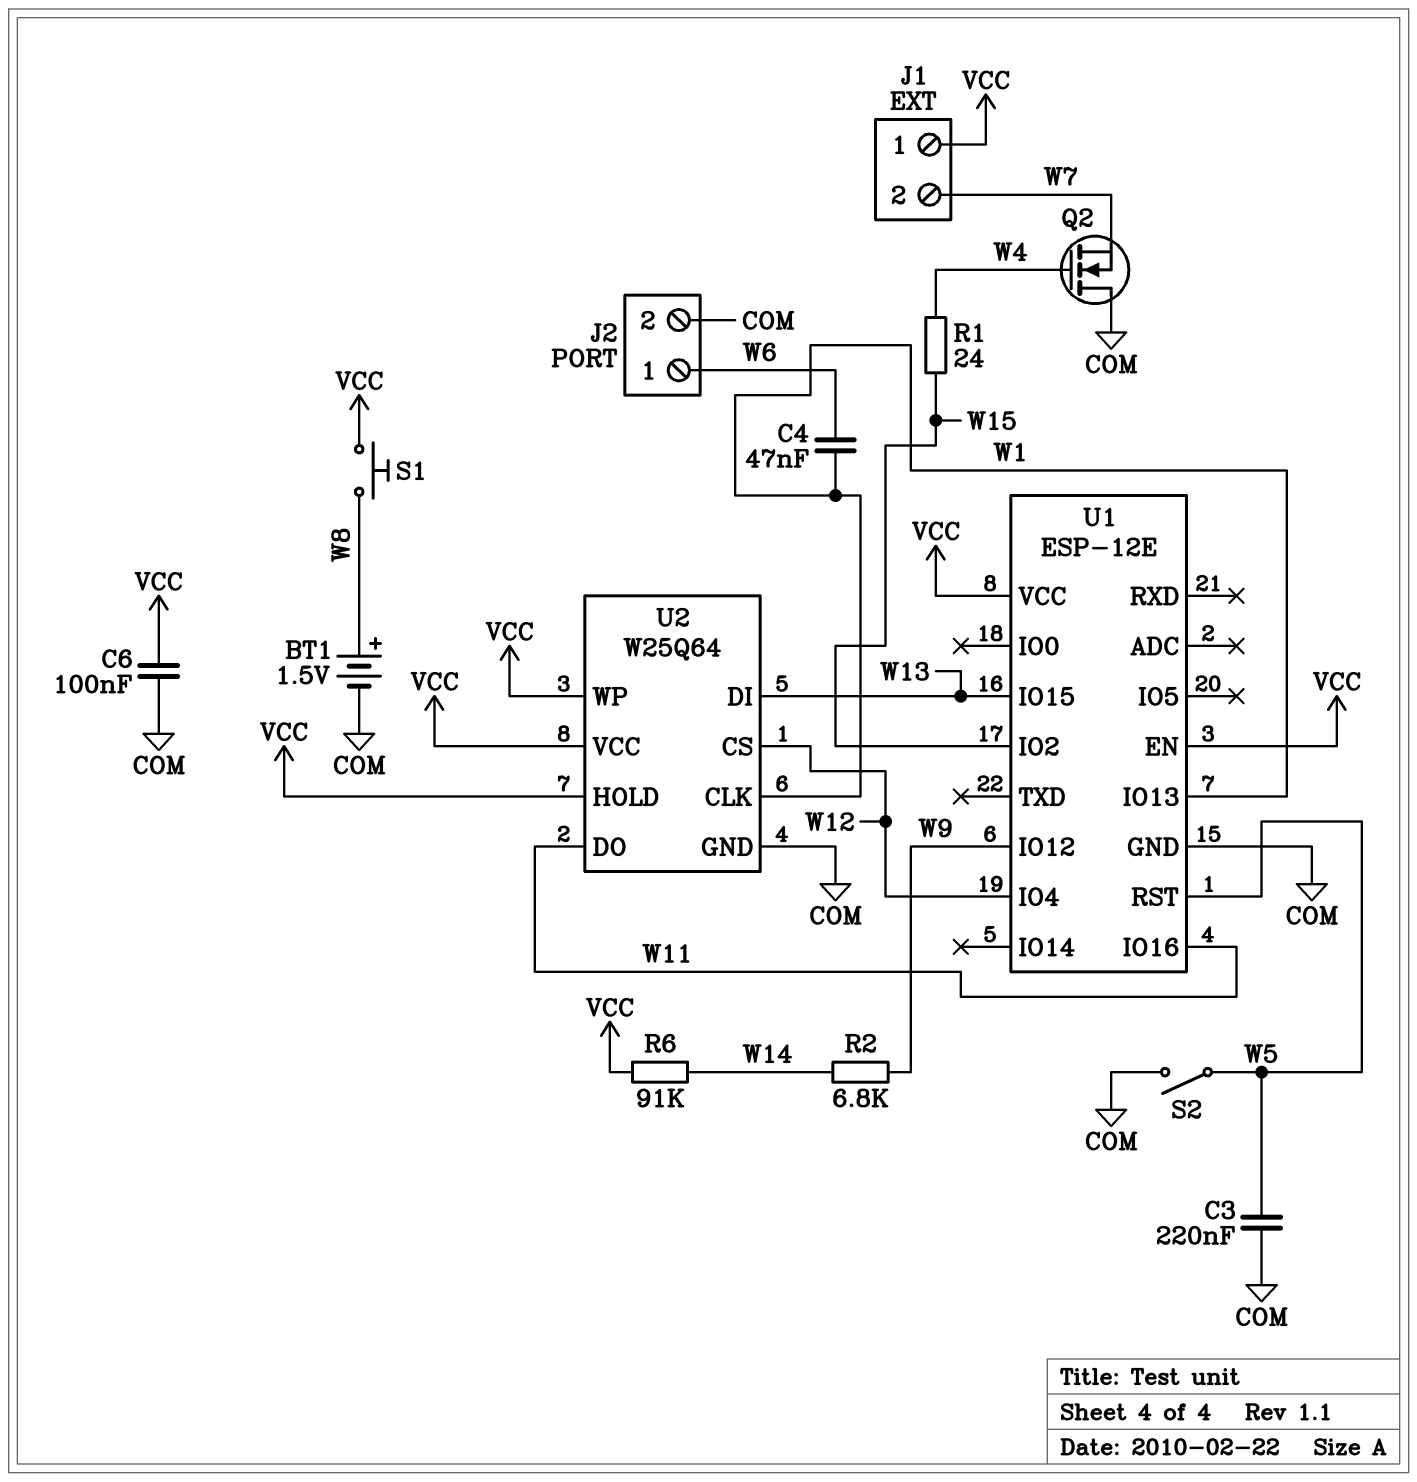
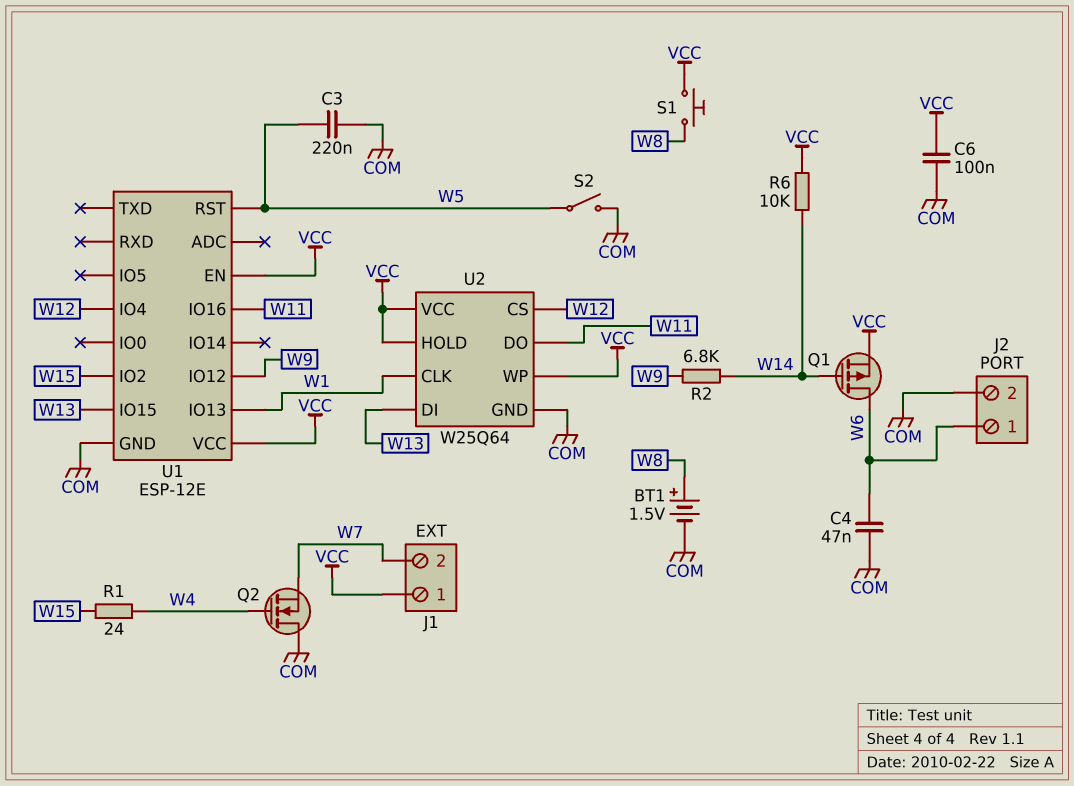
C4: 47nF (W1, W6) -> 47nF (COM, W6)
Q1: none -> PMOS (G W14, D W6, S VCC)
R6: 91k (VCC, W14) -> 10k (VCC, W14)

